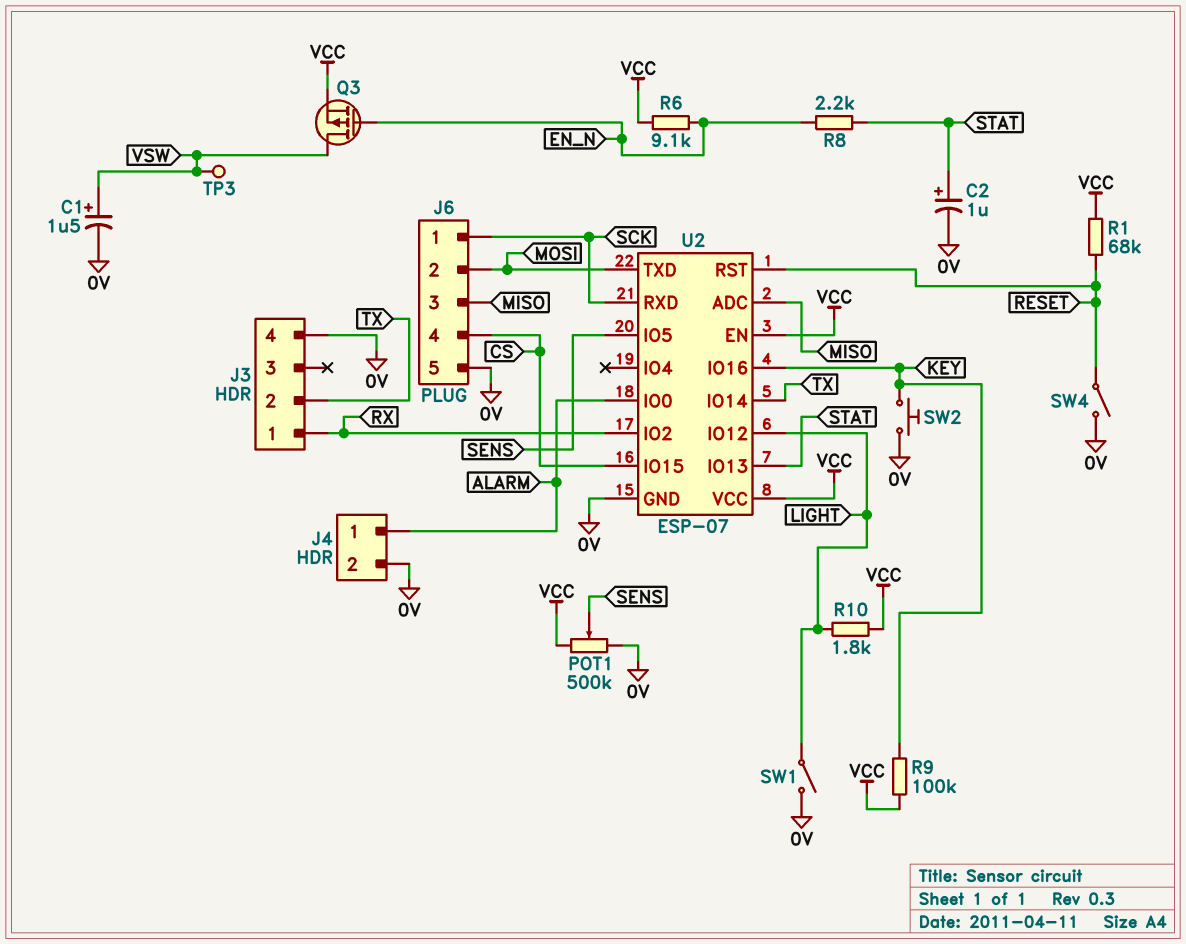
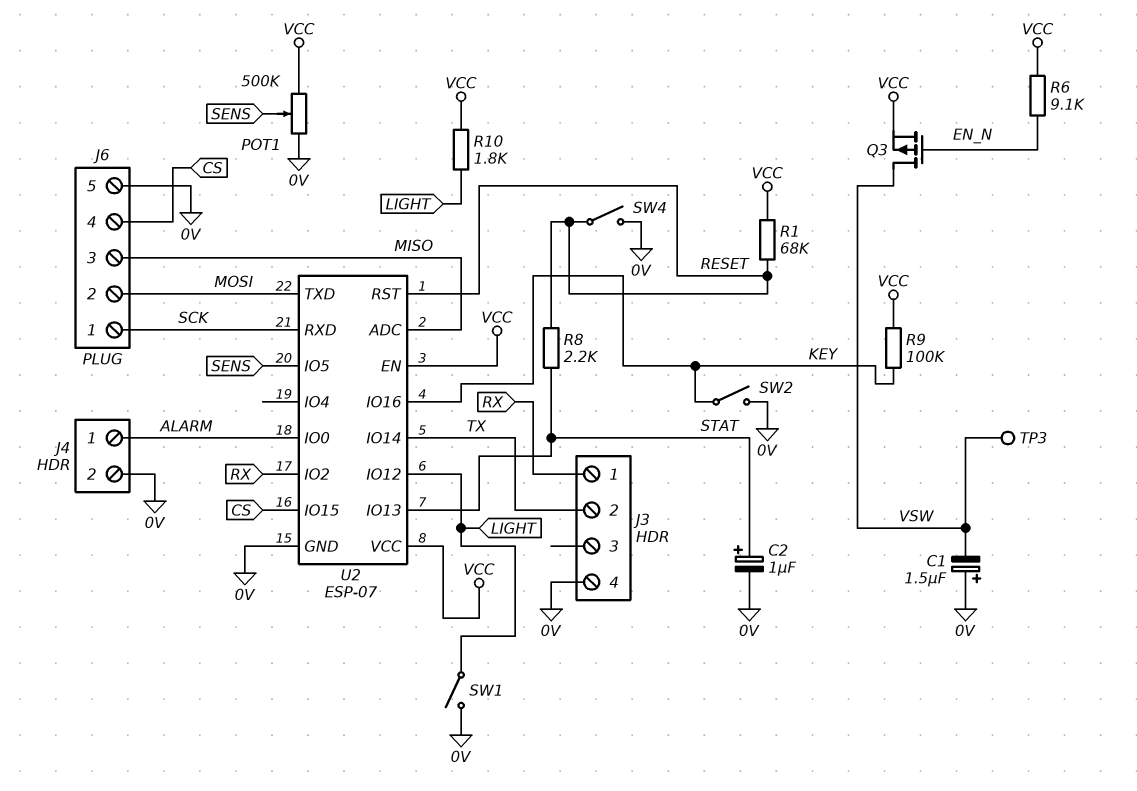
C1: 1.5uF (plus VSW, minus 0V) -> 1.5uF (plus 0V, minus VSW)
R8: 2.2k (EN_N, STAT) -> 2.2k (RESET, STAT)
SW2: button (0V, KEY) -> switch (0V, KEY)

